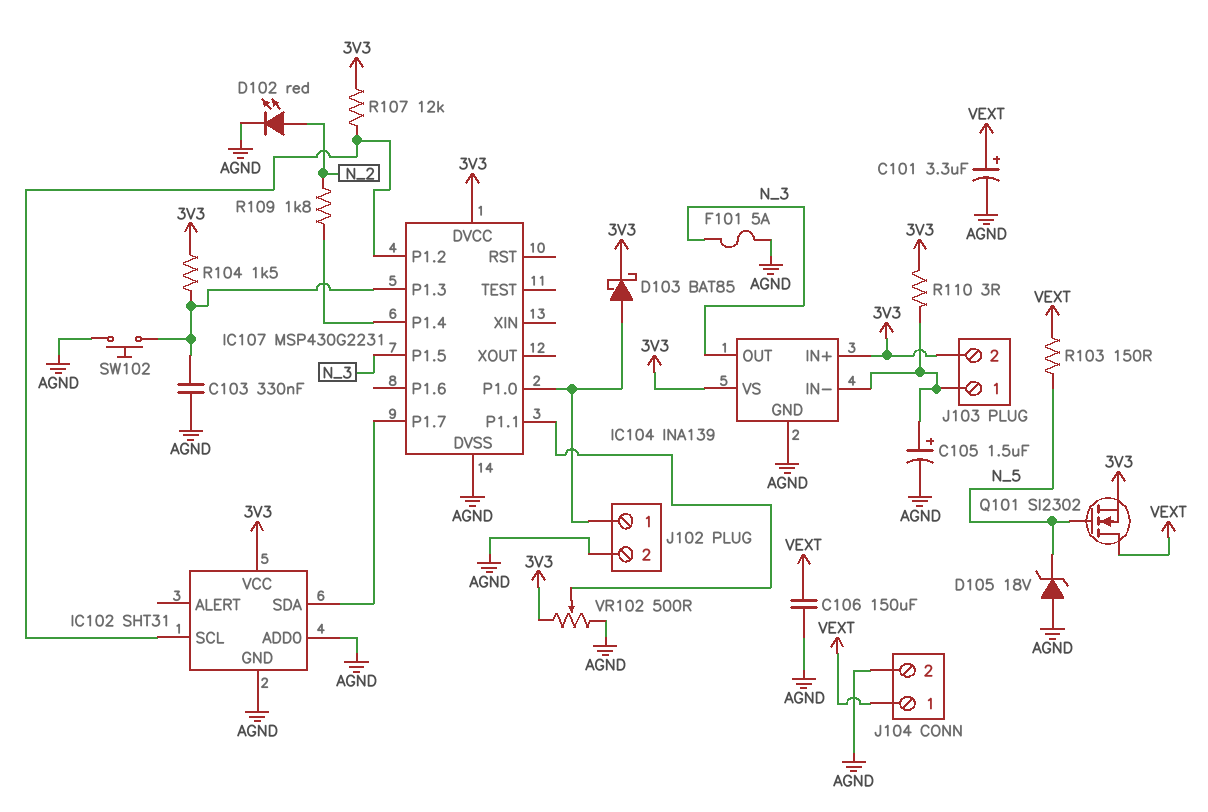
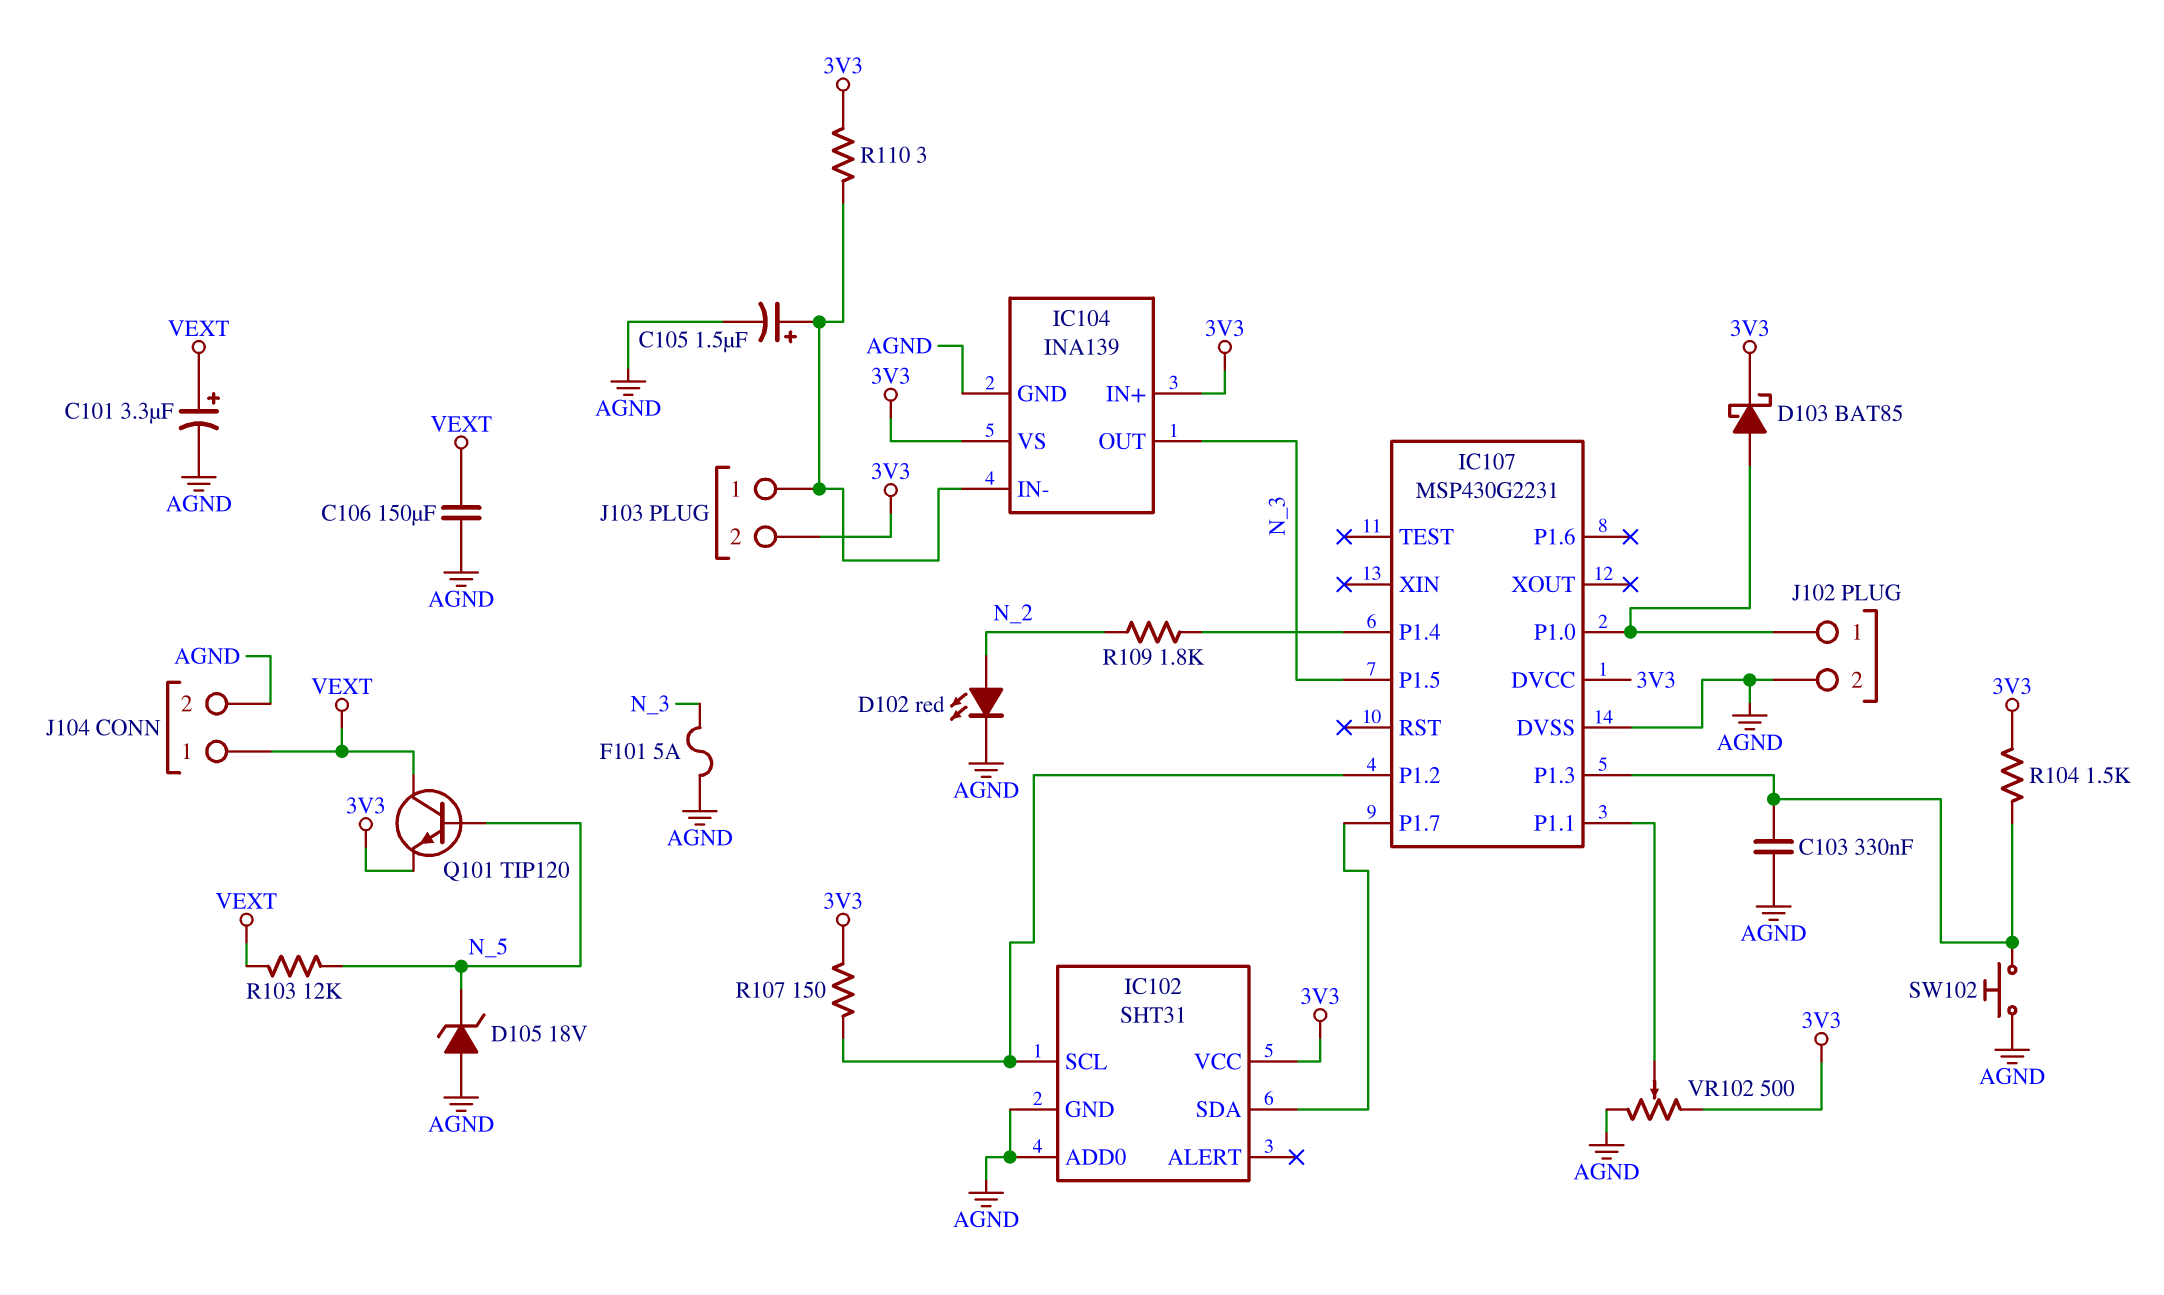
Q101: NMOS SI2302 (G N_5, D VEXT, S 3V3) -> NPN TIP120 (B N_5, C VEXT, E 3V3)
R103: 150 (N_5, VEXT) -> 12k (N_5, VEXT)
R107: 12k (3V3, IC102/SCL) -> 150 (3V3, IC102/SCL)

